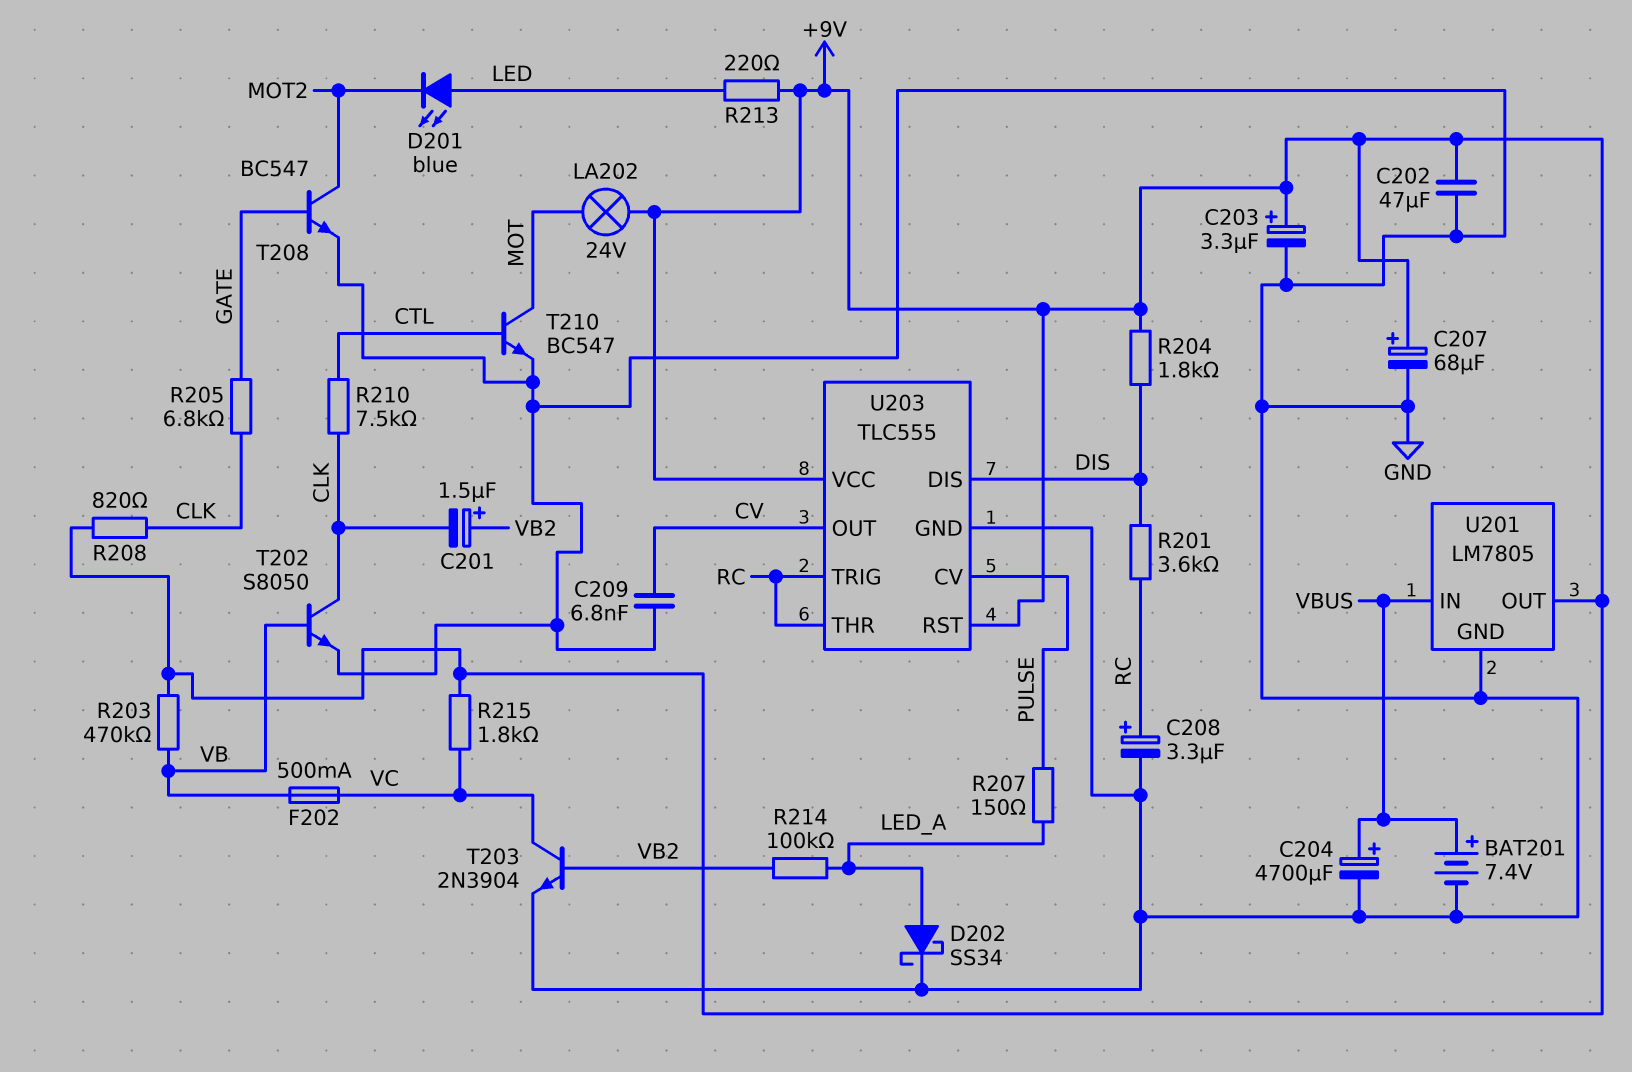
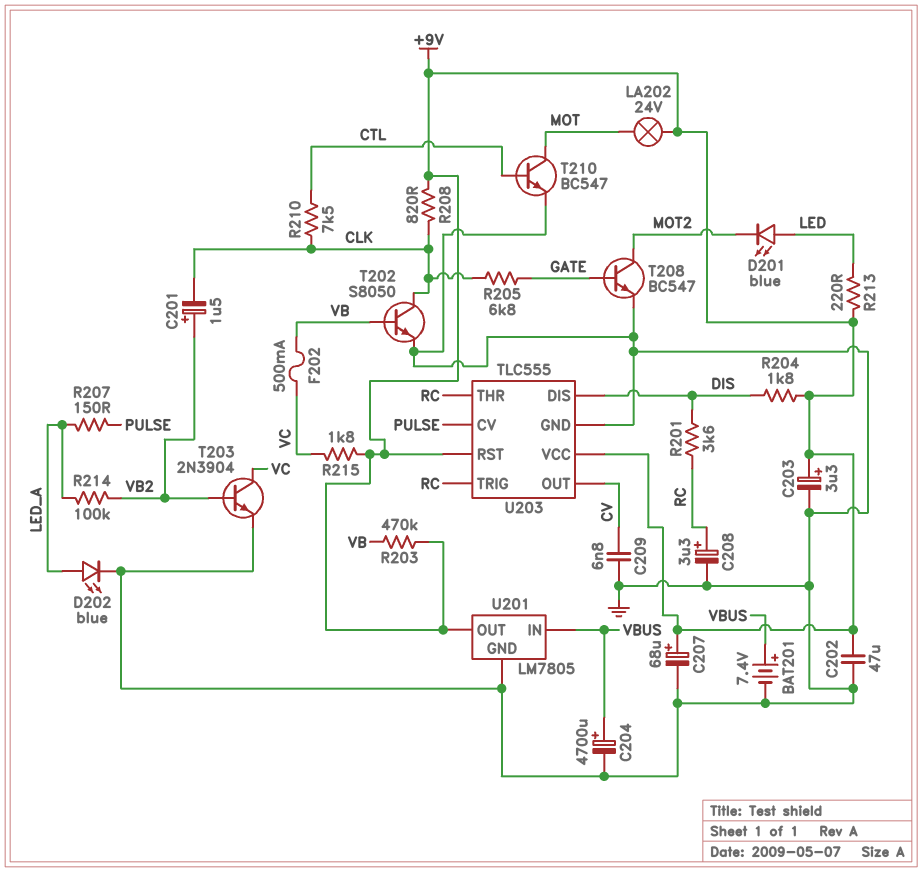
D202: schottky SS34 (A LED_A, K GND) -> LED blue (A LED_A, K GND)

